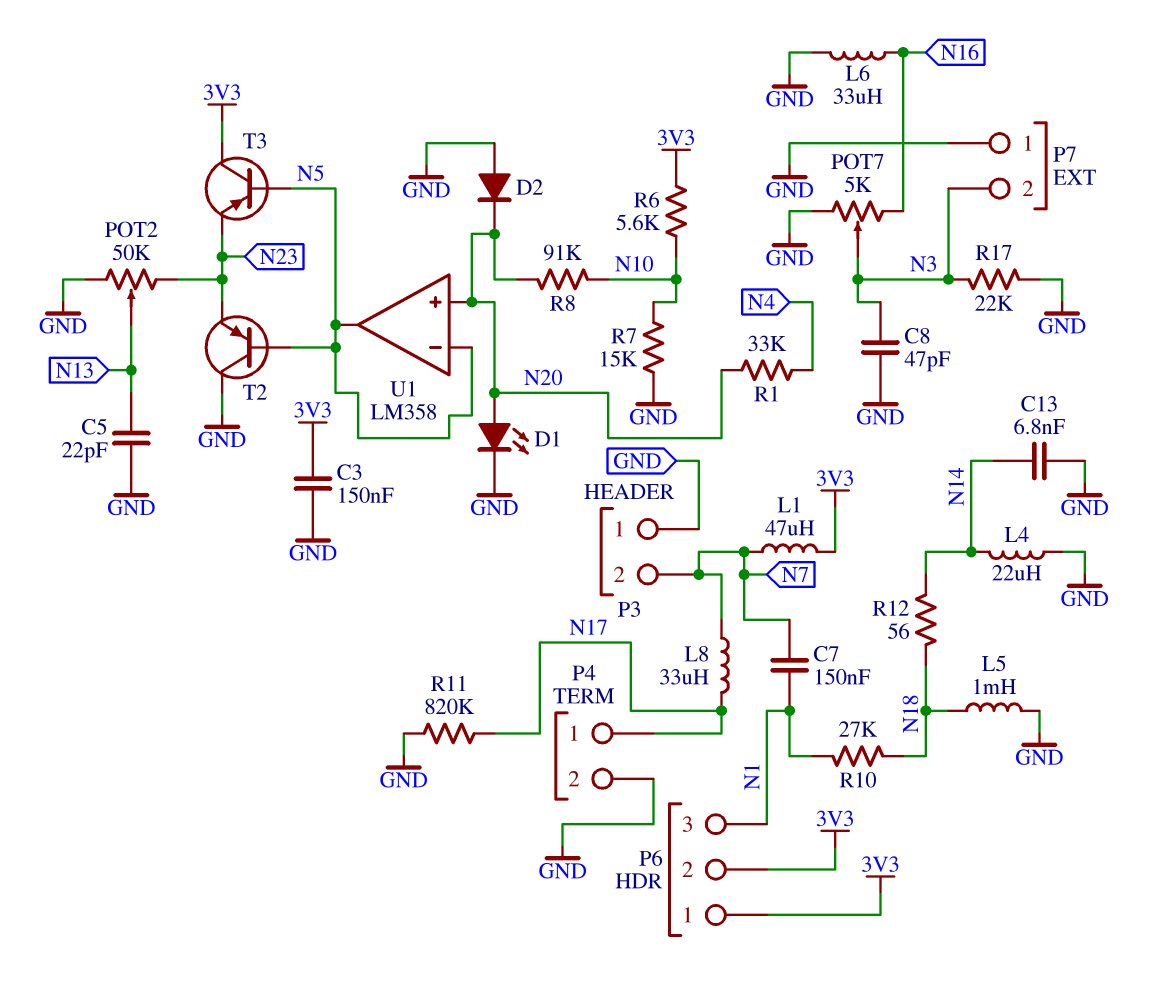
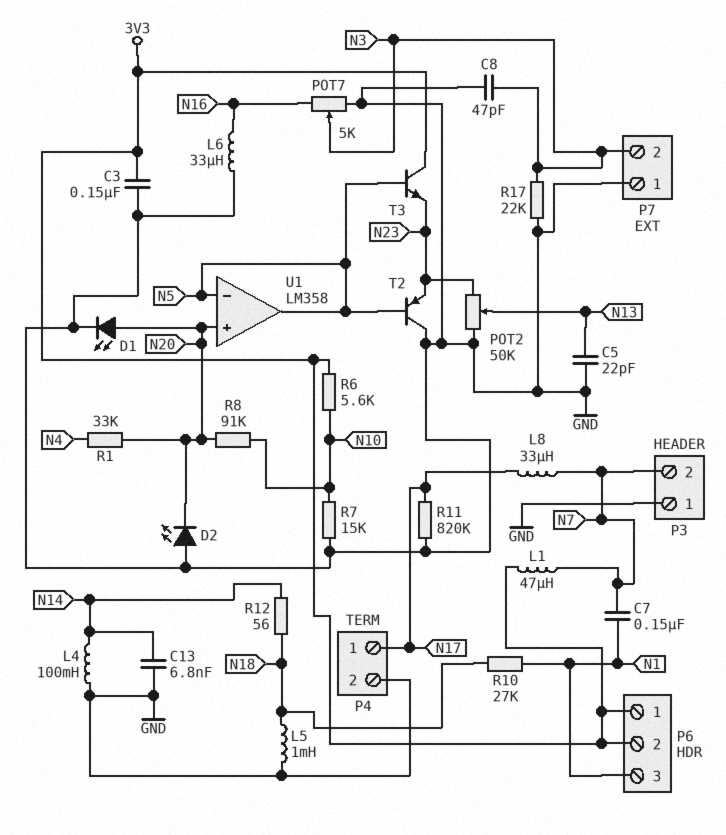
D2: diode (A GND, K N20) -> LED (A GND, K N20)
L4: 22uH (GND, N14) -> 100mH (GND, N14)
T3: PNP (B N5, C 3V3, E N23) -> NPN (B N5, C 3V3, E N23)

